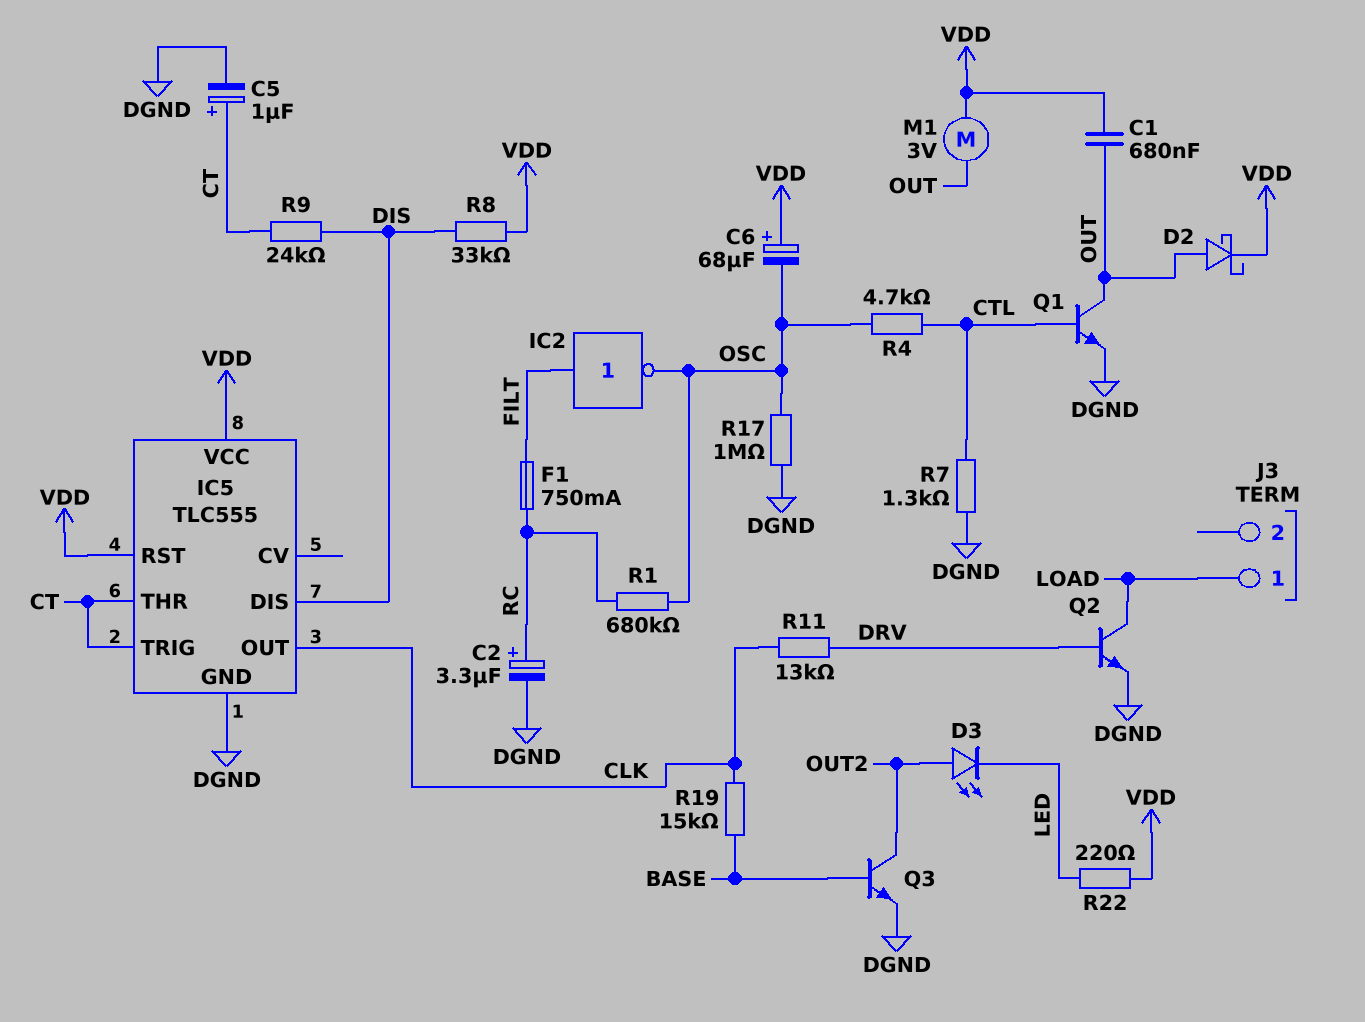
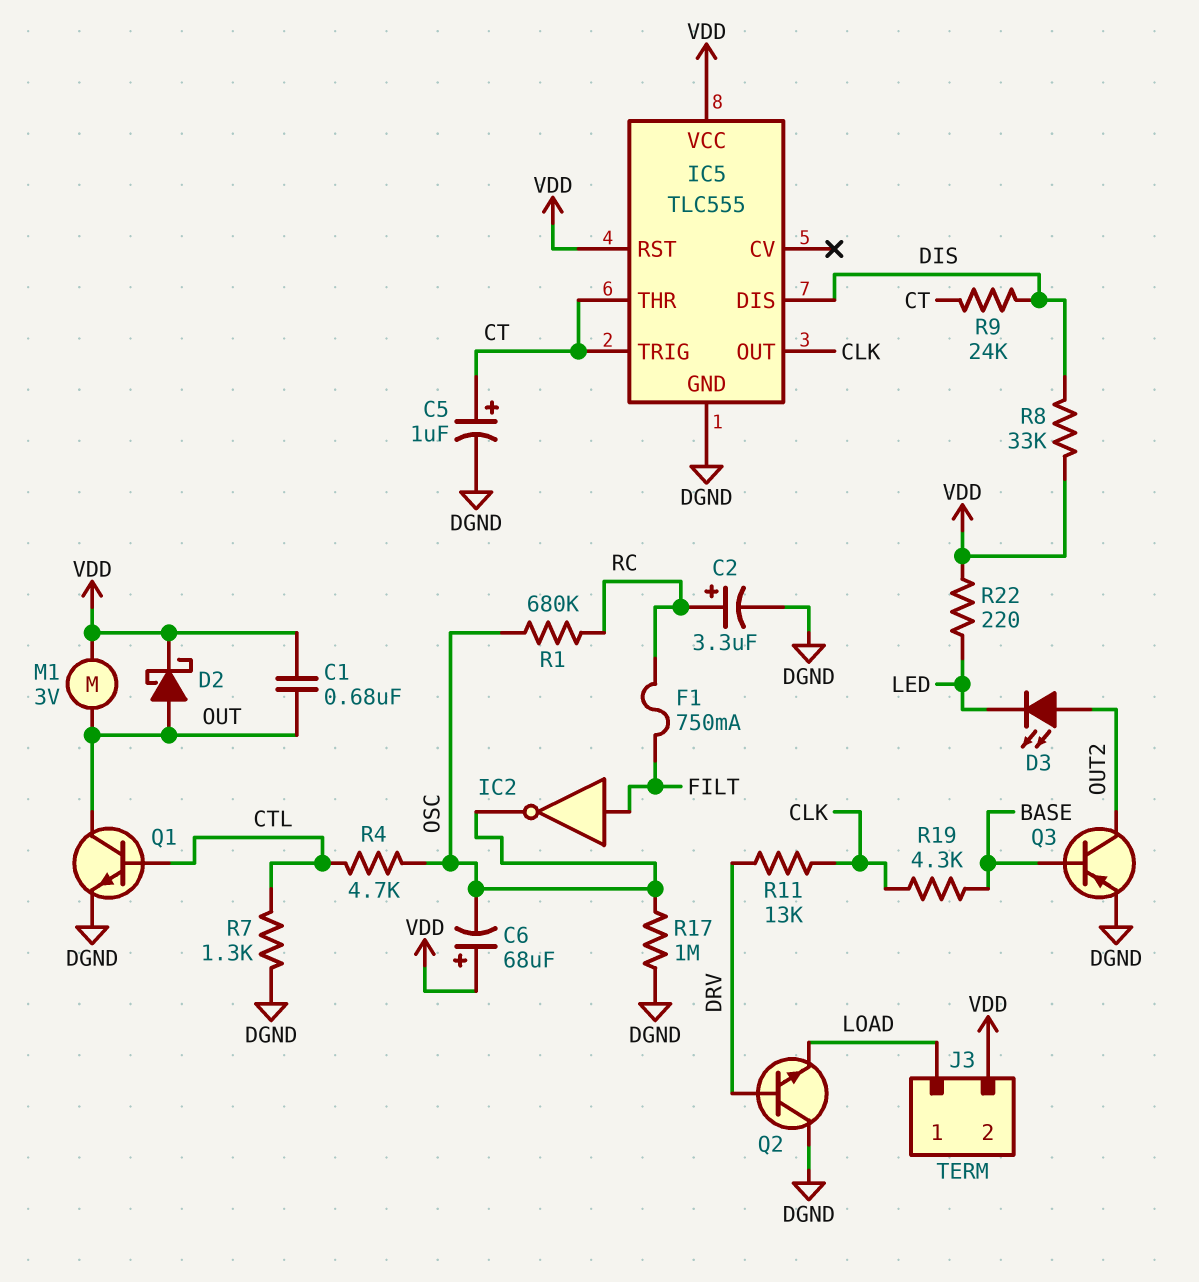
J3 pin 2: none -> VDD
Q2: NPN (B DRV, C LOAD, E DGND) -> NPN (B DRV, C DGND, E LOAD)
Q3: NPN (B BASE, C OUT2, E DGND) -> PNP (B BASE, C OUT2, E DGND)
R19: 15k (BASE, CLK) -> 4.3k (BASE, CLK)

